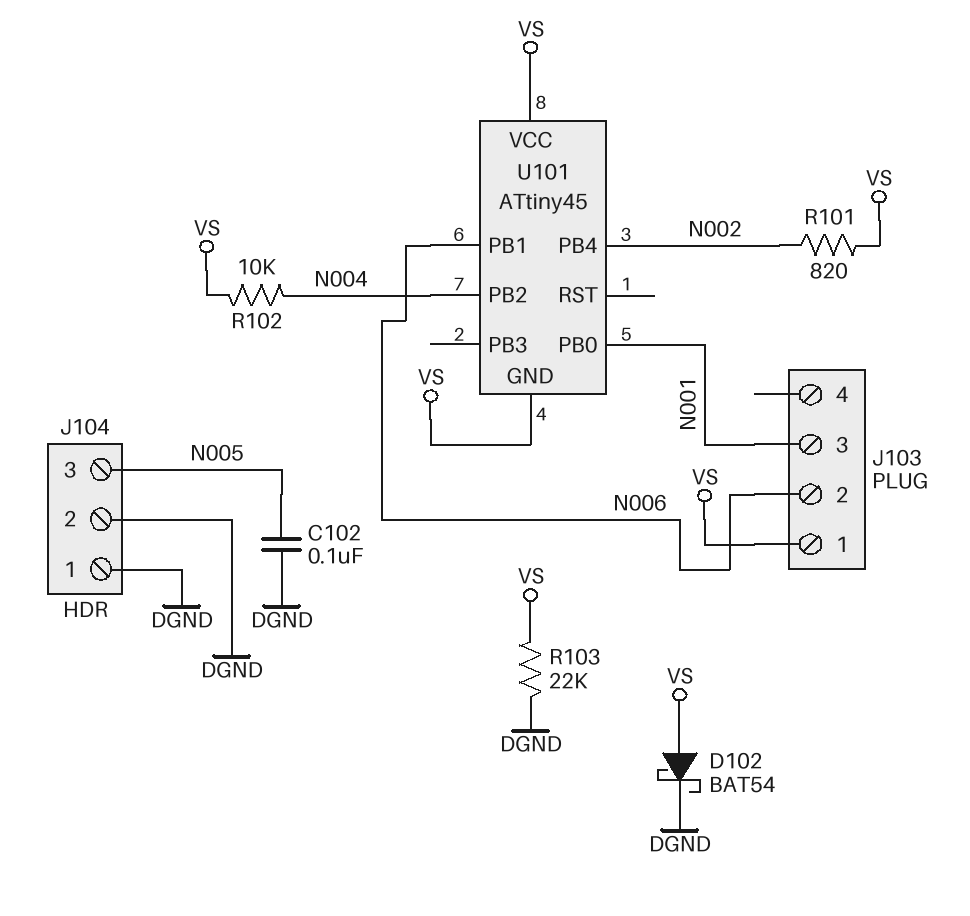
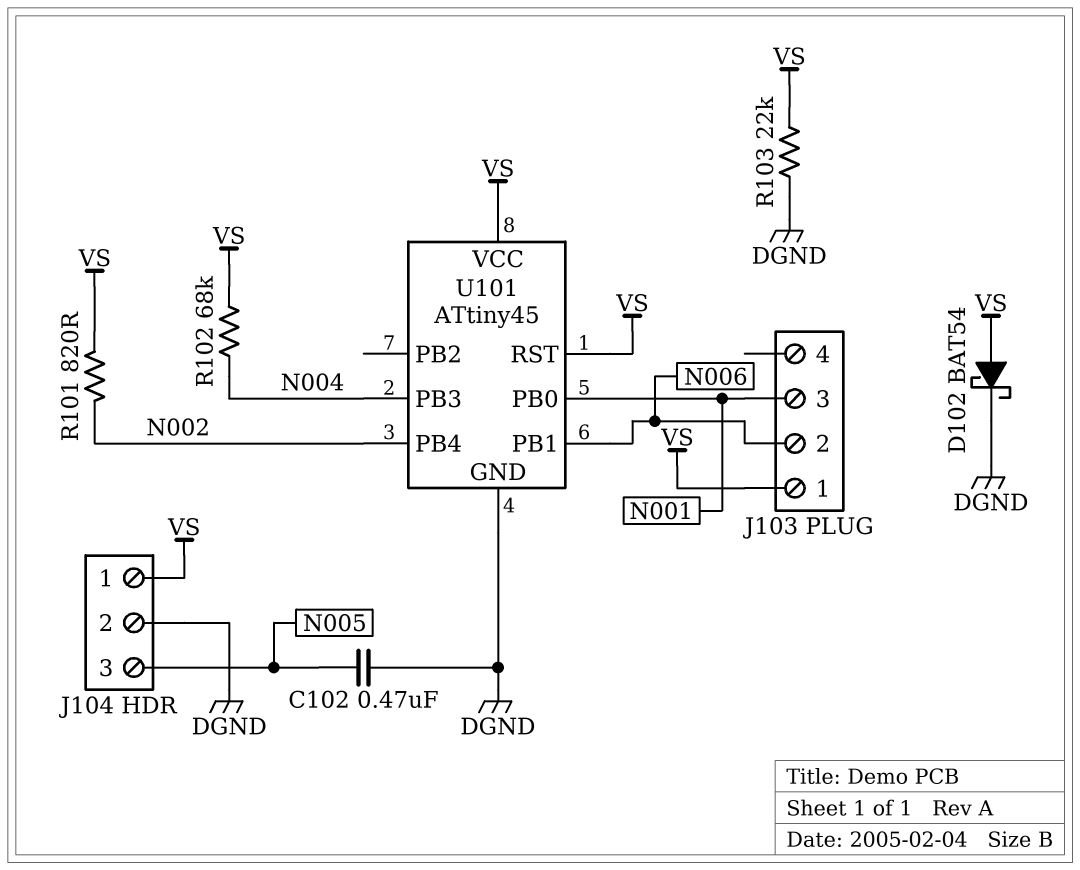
C102: 100nF (DGND, N005) -> 470nF (DGND, N005)
J104 pin 1: DGND -> VS
R102: 10k (N004, VS) -> 68k (N004, VS)
U101 pin GND: VS -> DGND
U101 pin PB2: N004 -> none
U101 pin PB3: none -> N004
U101 pin RST: none -> VS

